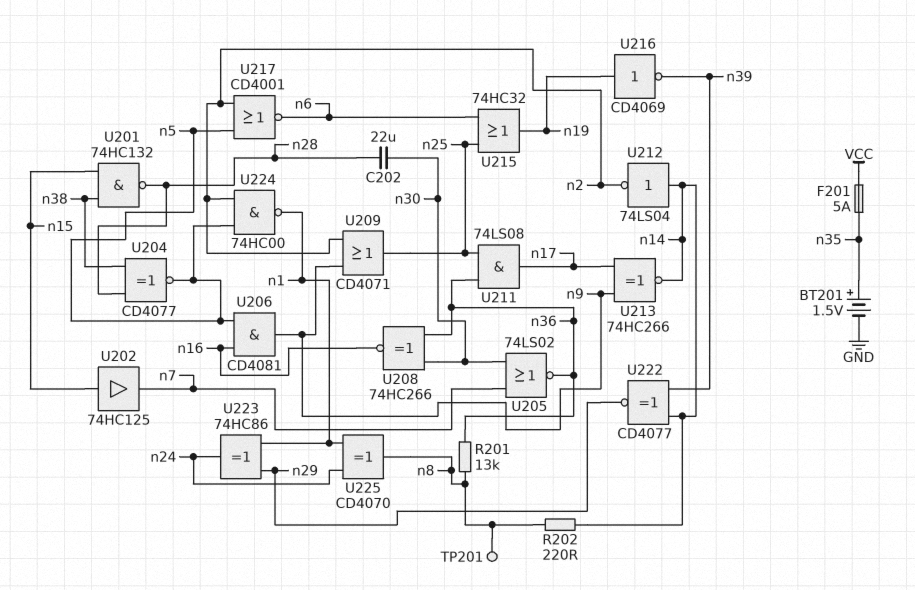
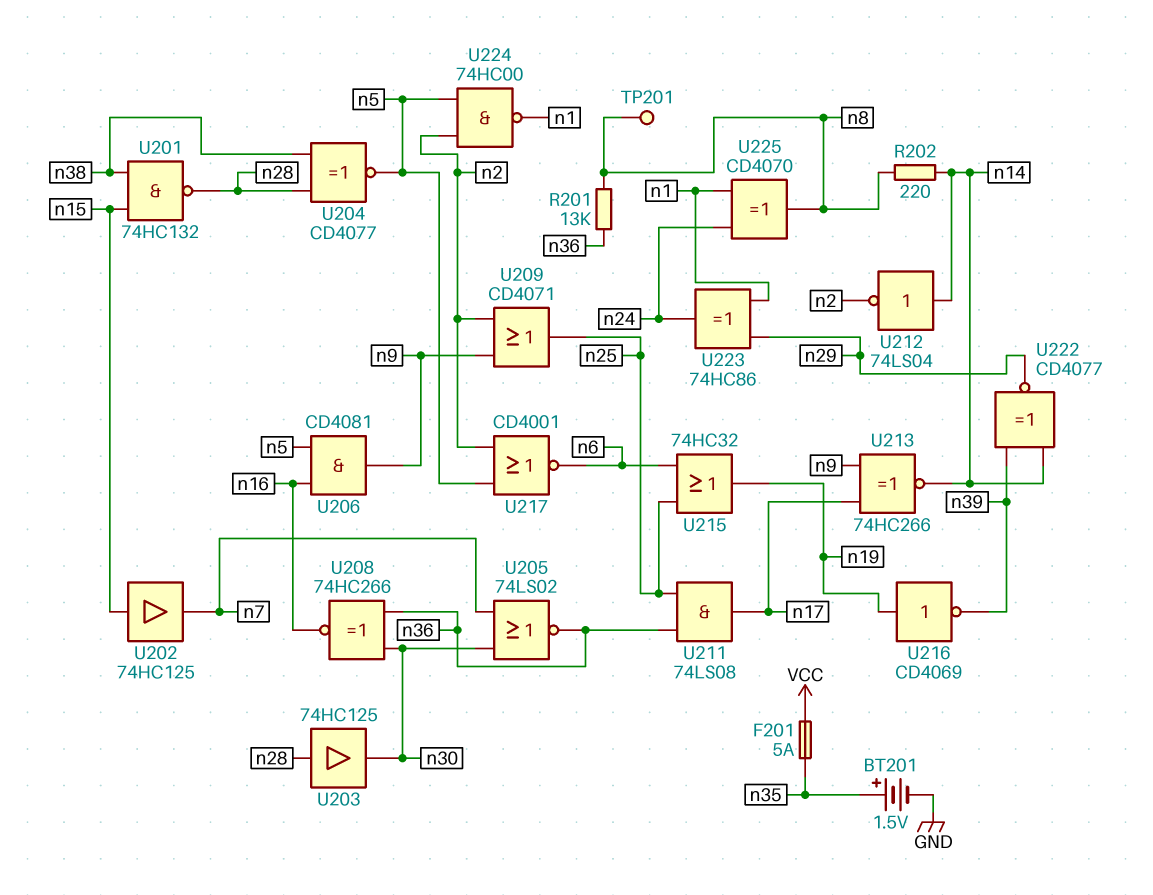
C202: 22uF (n28, n30) -> none
U203: none -> buffer 74HC125 (in n28, out n30)

